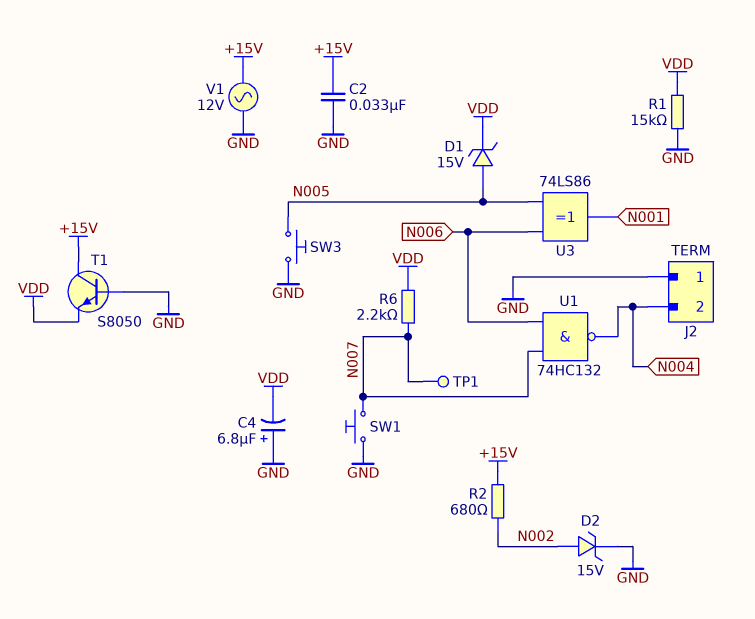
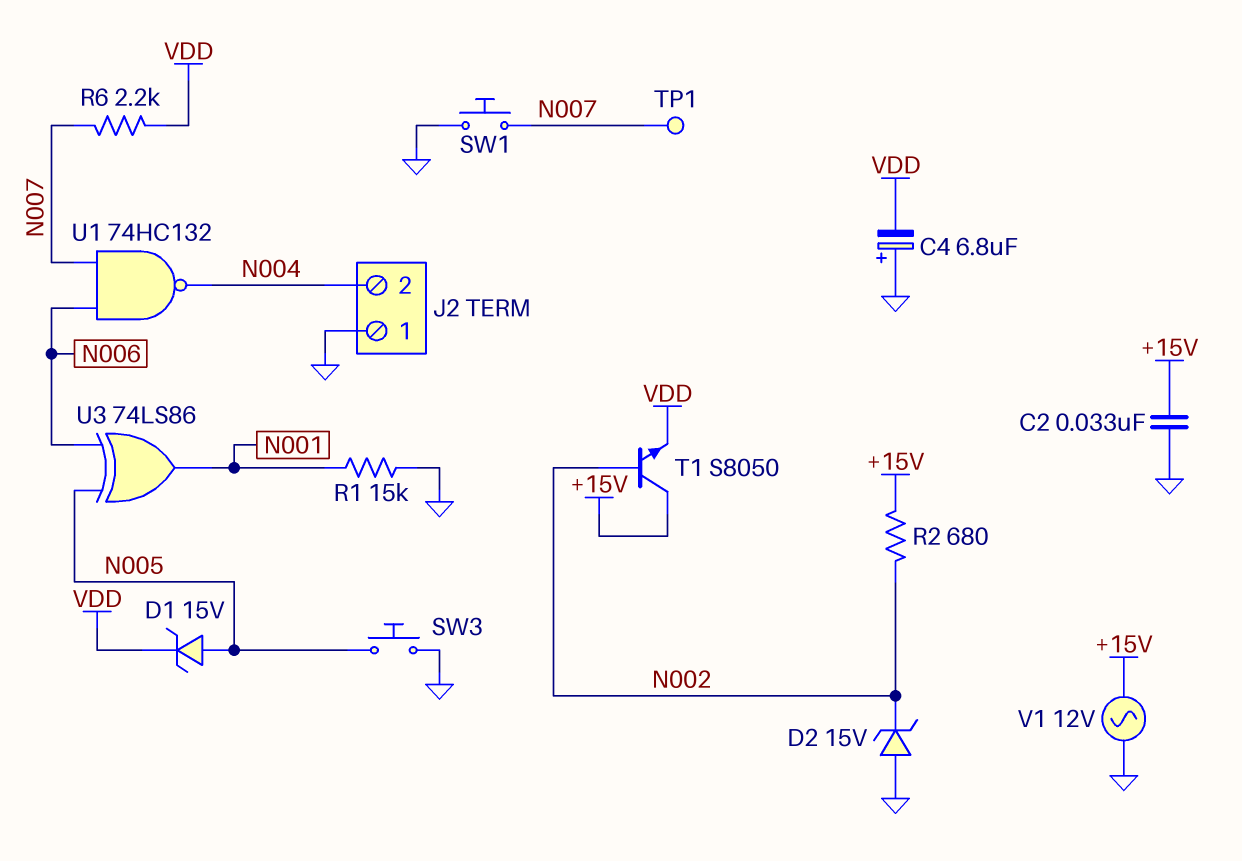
D2: zener 15V (A N002, K GND) -> zener 15V (A GND, K N002)
R1: 15k (GND, VDD) -> 15k (GND, N001)
T1: NPN S8050 (B GND, C +15V, E VDD) -> NPN S8050 (B N002, C +15V, E VDD)

